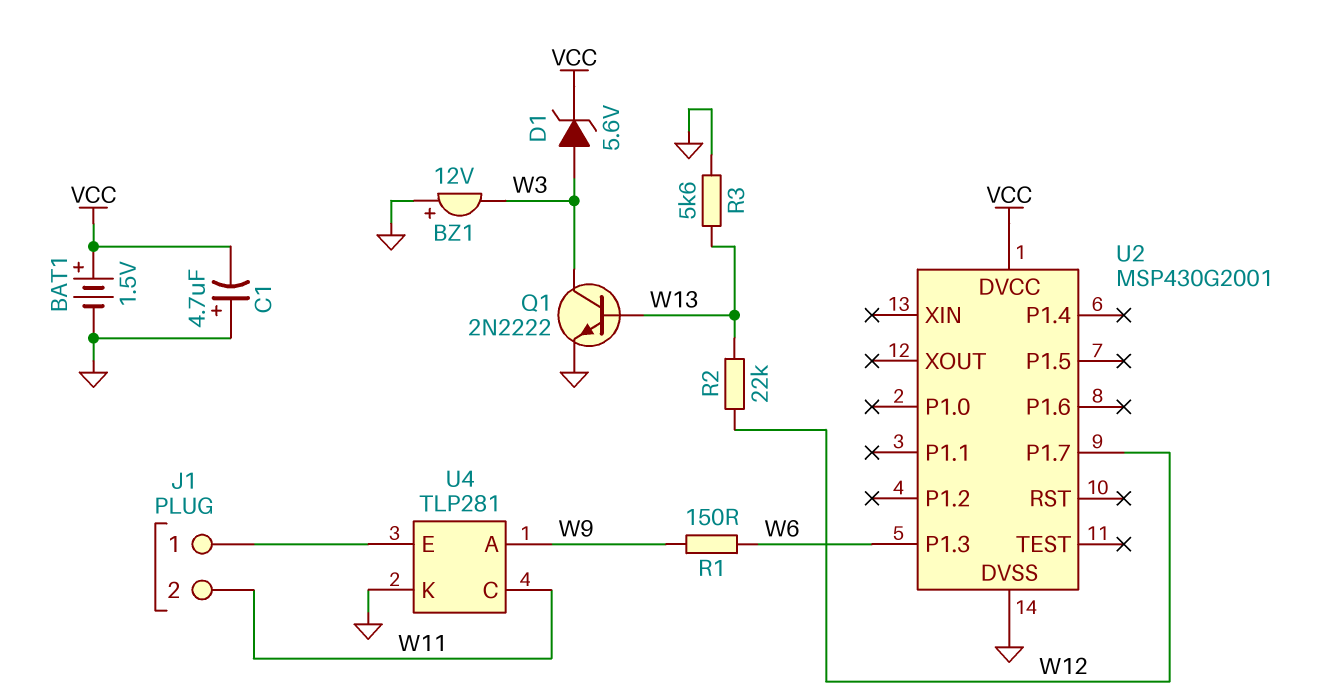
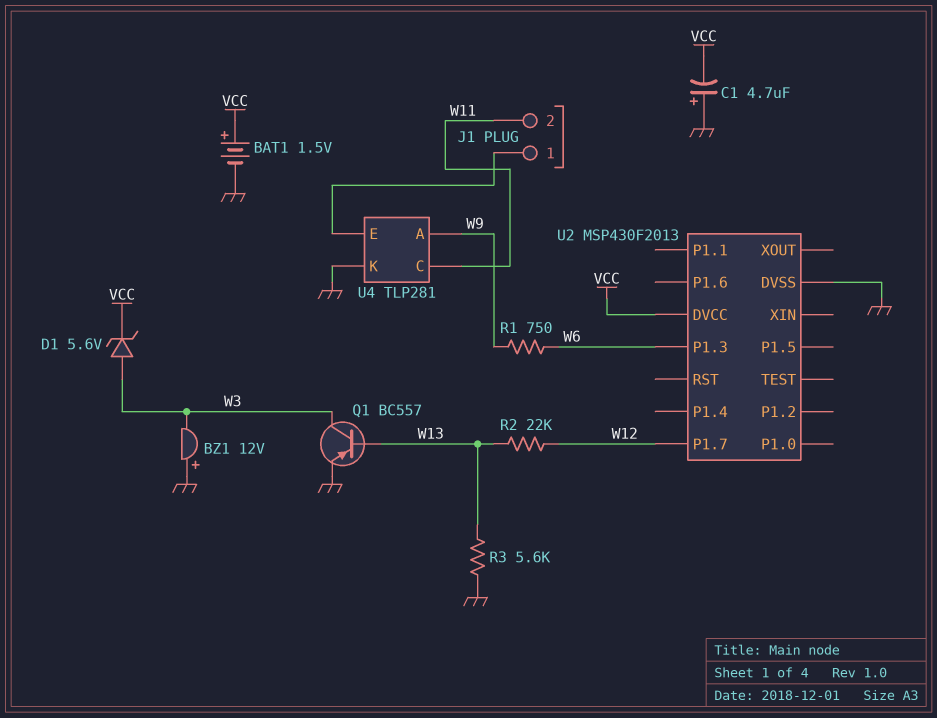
Q1: NPN 2N2222 (B W13, C W3, E GND) -> PNP BC557 (B W13, C W3, E GND)
R1: 150 (W6, W9) -> 750 (W6, W9)
U2: MSP430G2001 -> MSP430F2013

